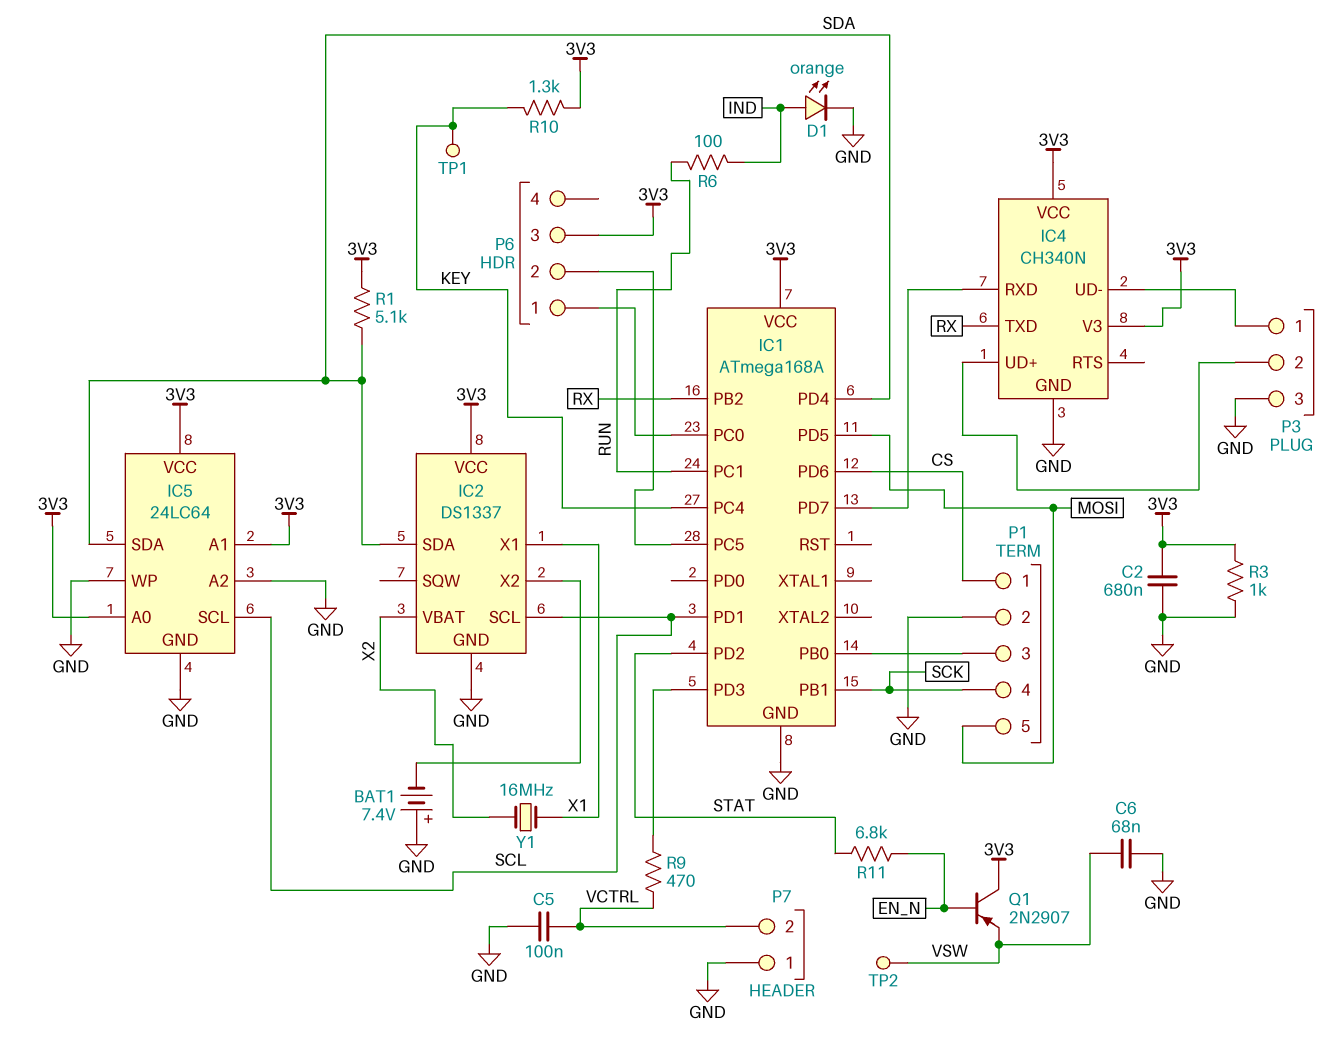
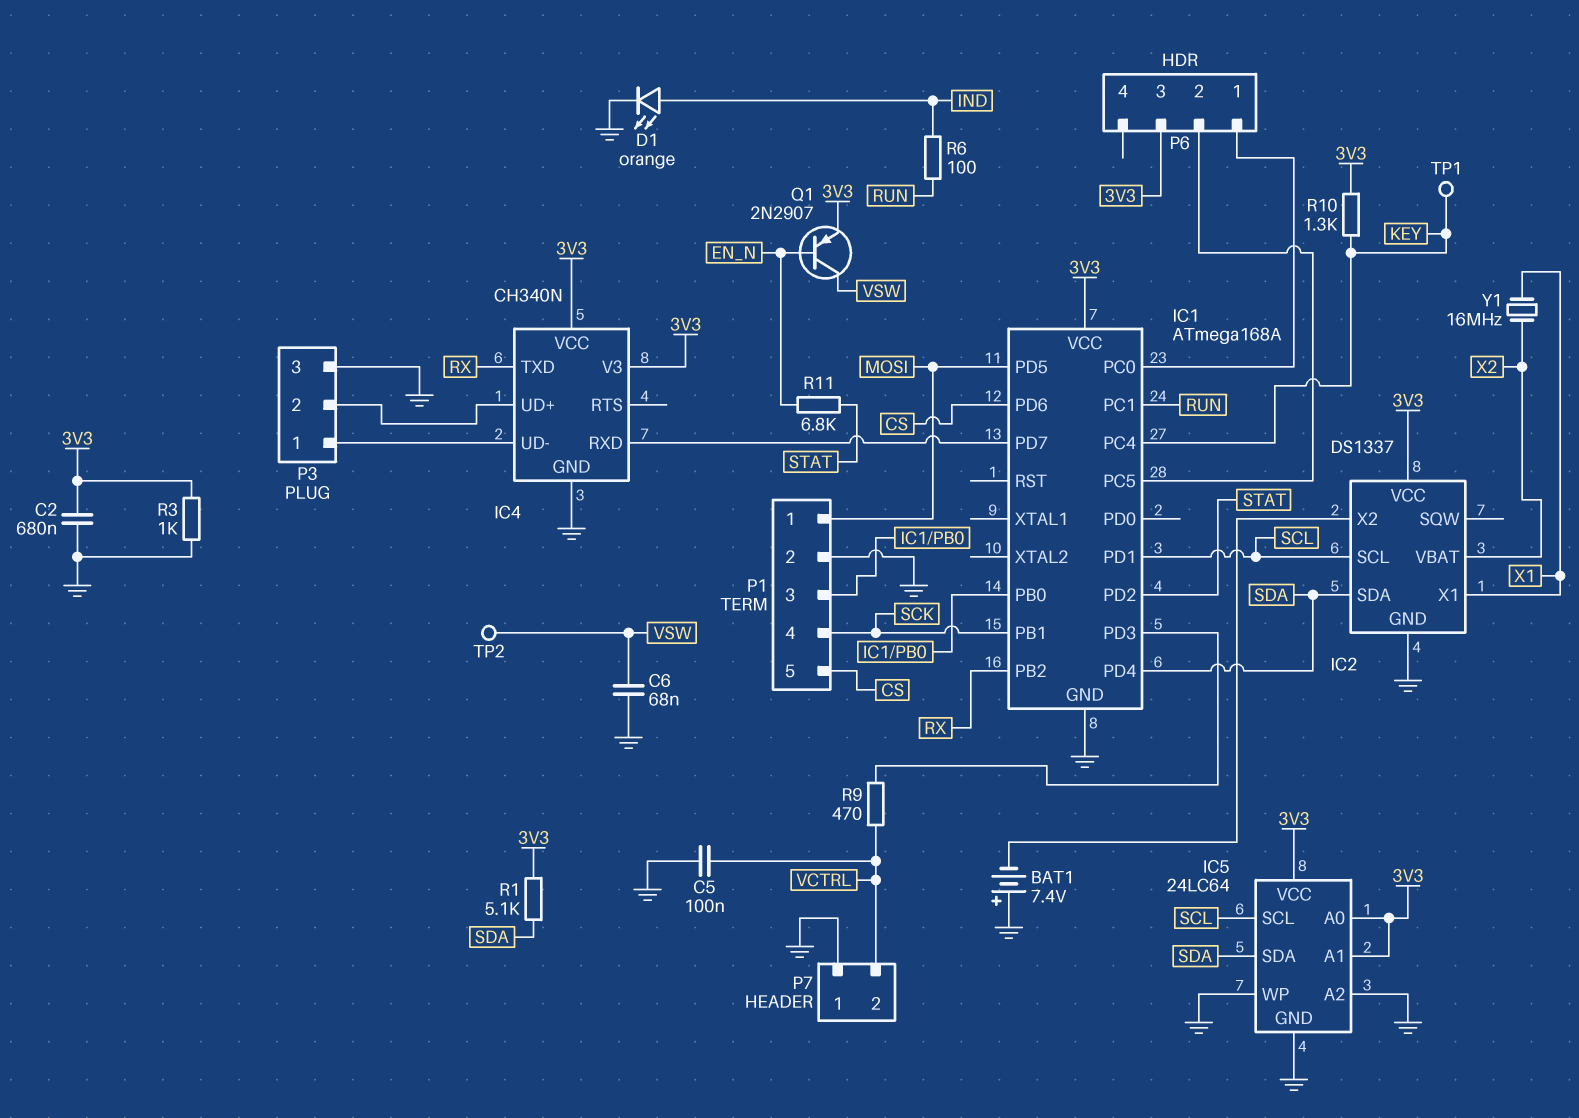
P1 pin 1: CS -> MOSI
P1 pin 5: MOSI -> CS
Q1: PNP 2N2907 (B EN_N, C 3V3, E VSW) -> PNP 2N2907 (B EN_N, C VSW, E 3V3)

